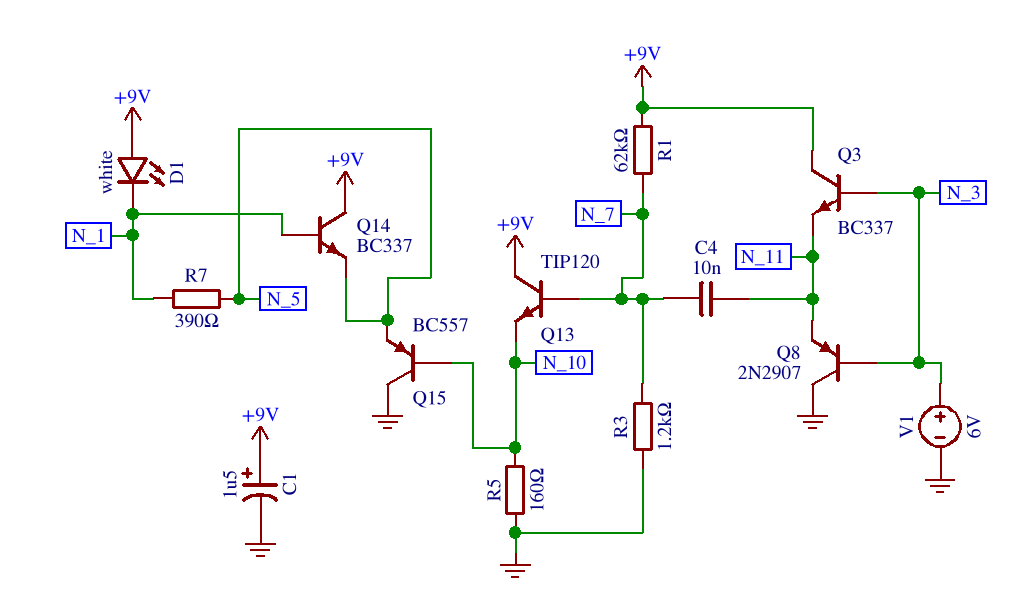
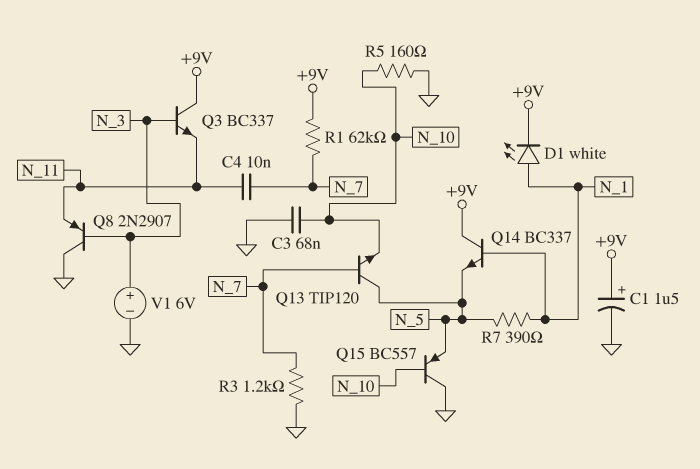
C3: none -> 68nF (GND, N_10)
D1: LED white (A +9V, K N_1) -> LED white (A N_1, K +9V)
Q13: NPN TIP120 (B N_7, C +9V, E N_10) -> NPN TIP120 (B N_7, C N_5, E N_10)

